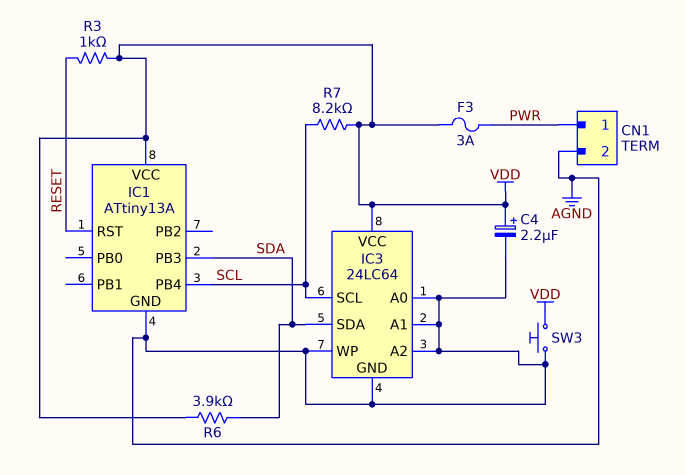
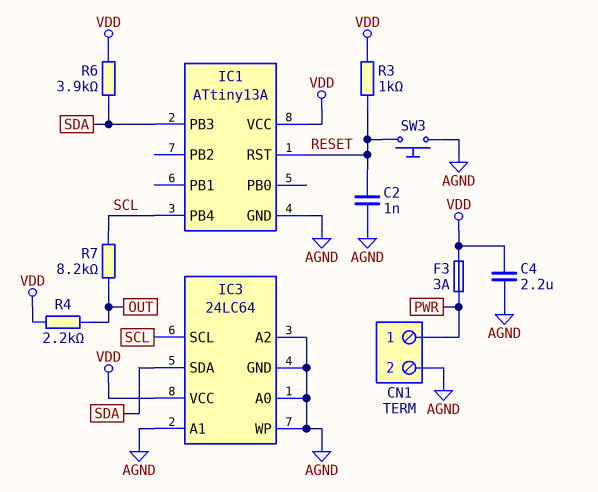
C2: none -> 1nF (AGND, RESET)
C4: 2.2uF (plus VDD, minus AGND) -> 2.2uF (AGND, VDD)
R4: none -> 2.2k (OUT, VDD)
R7: 8.2k (SCL, VDD) -> 8.2k (OUT, SCL)
SW3: button (AGND, VDD) -> button (AGND, RESET)

